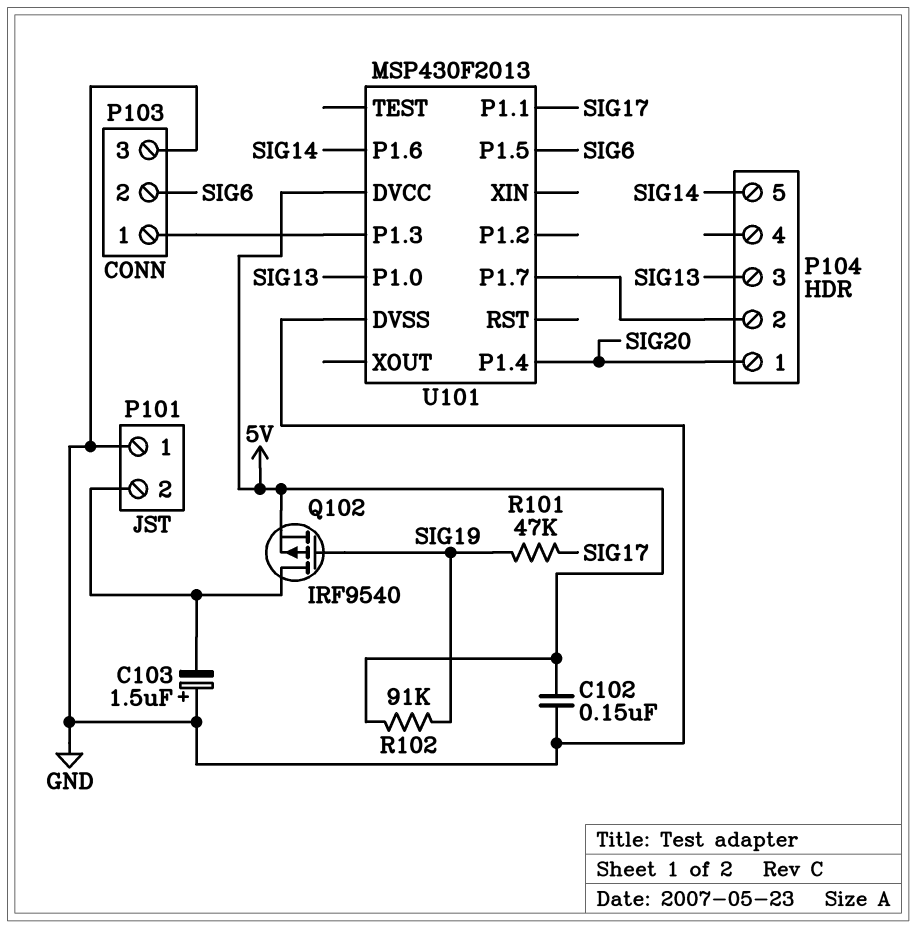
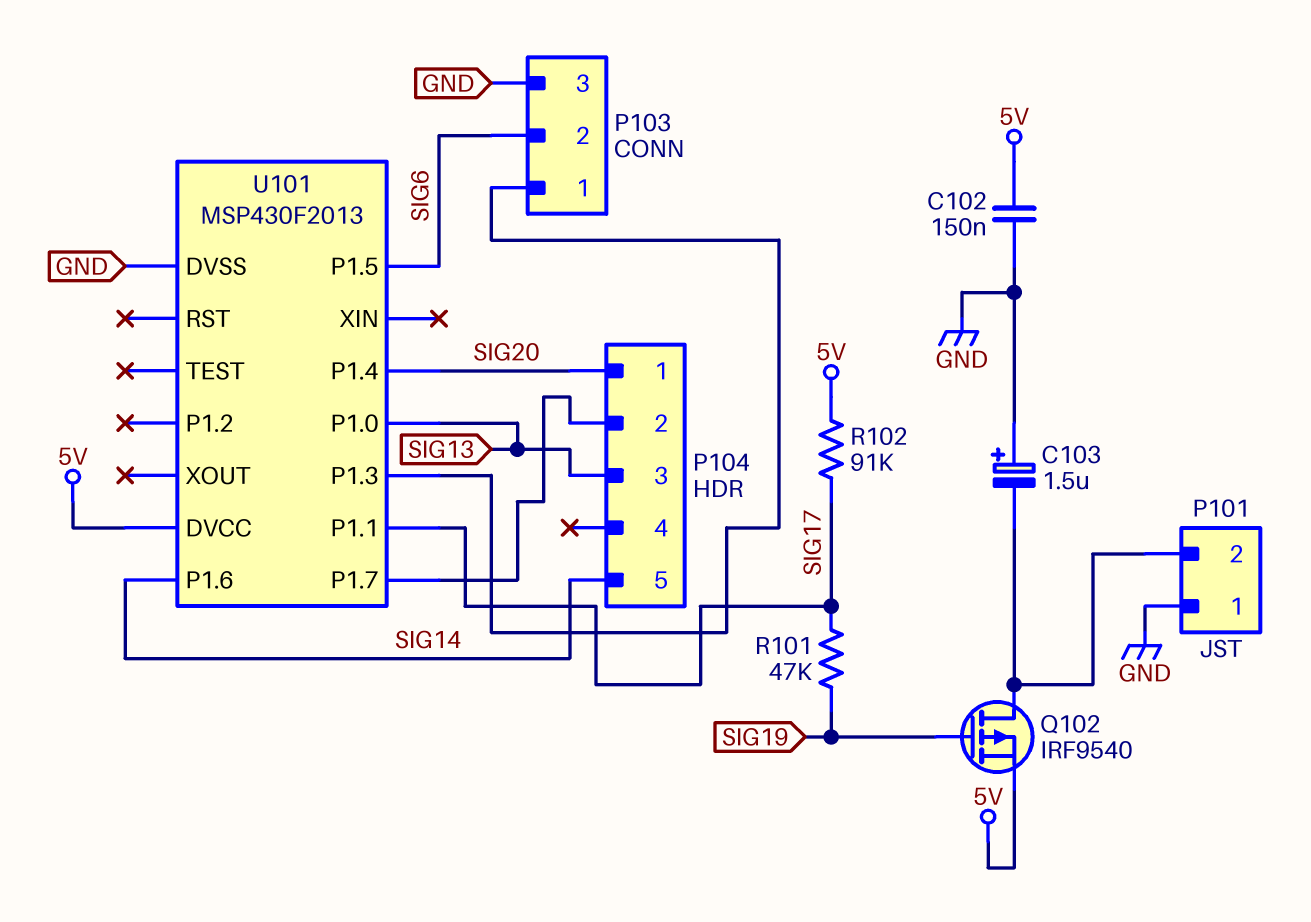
R102: 91k (5V, SIG19) -> 91k (5V, SIG17)

